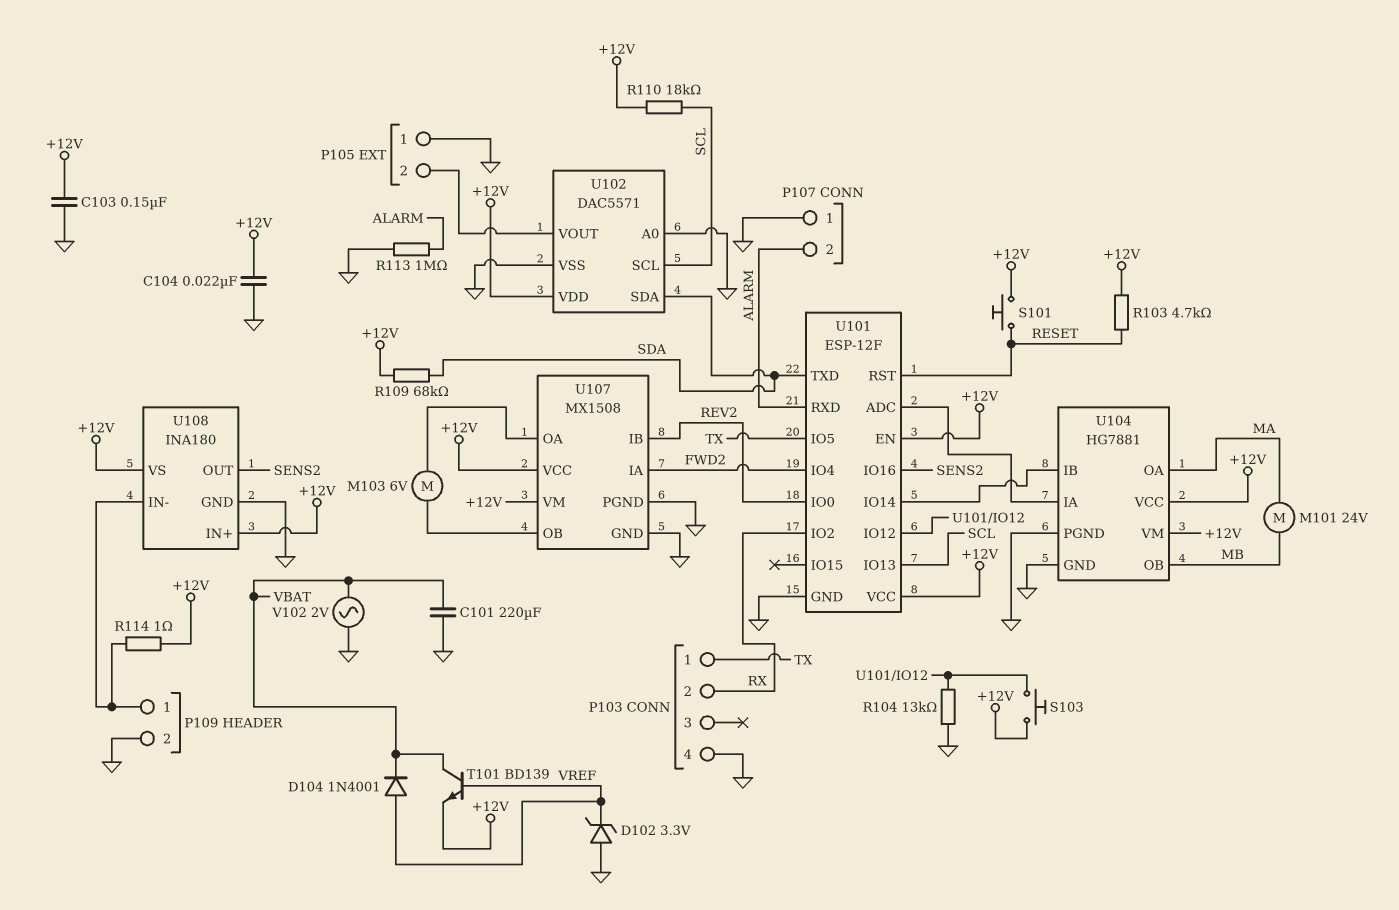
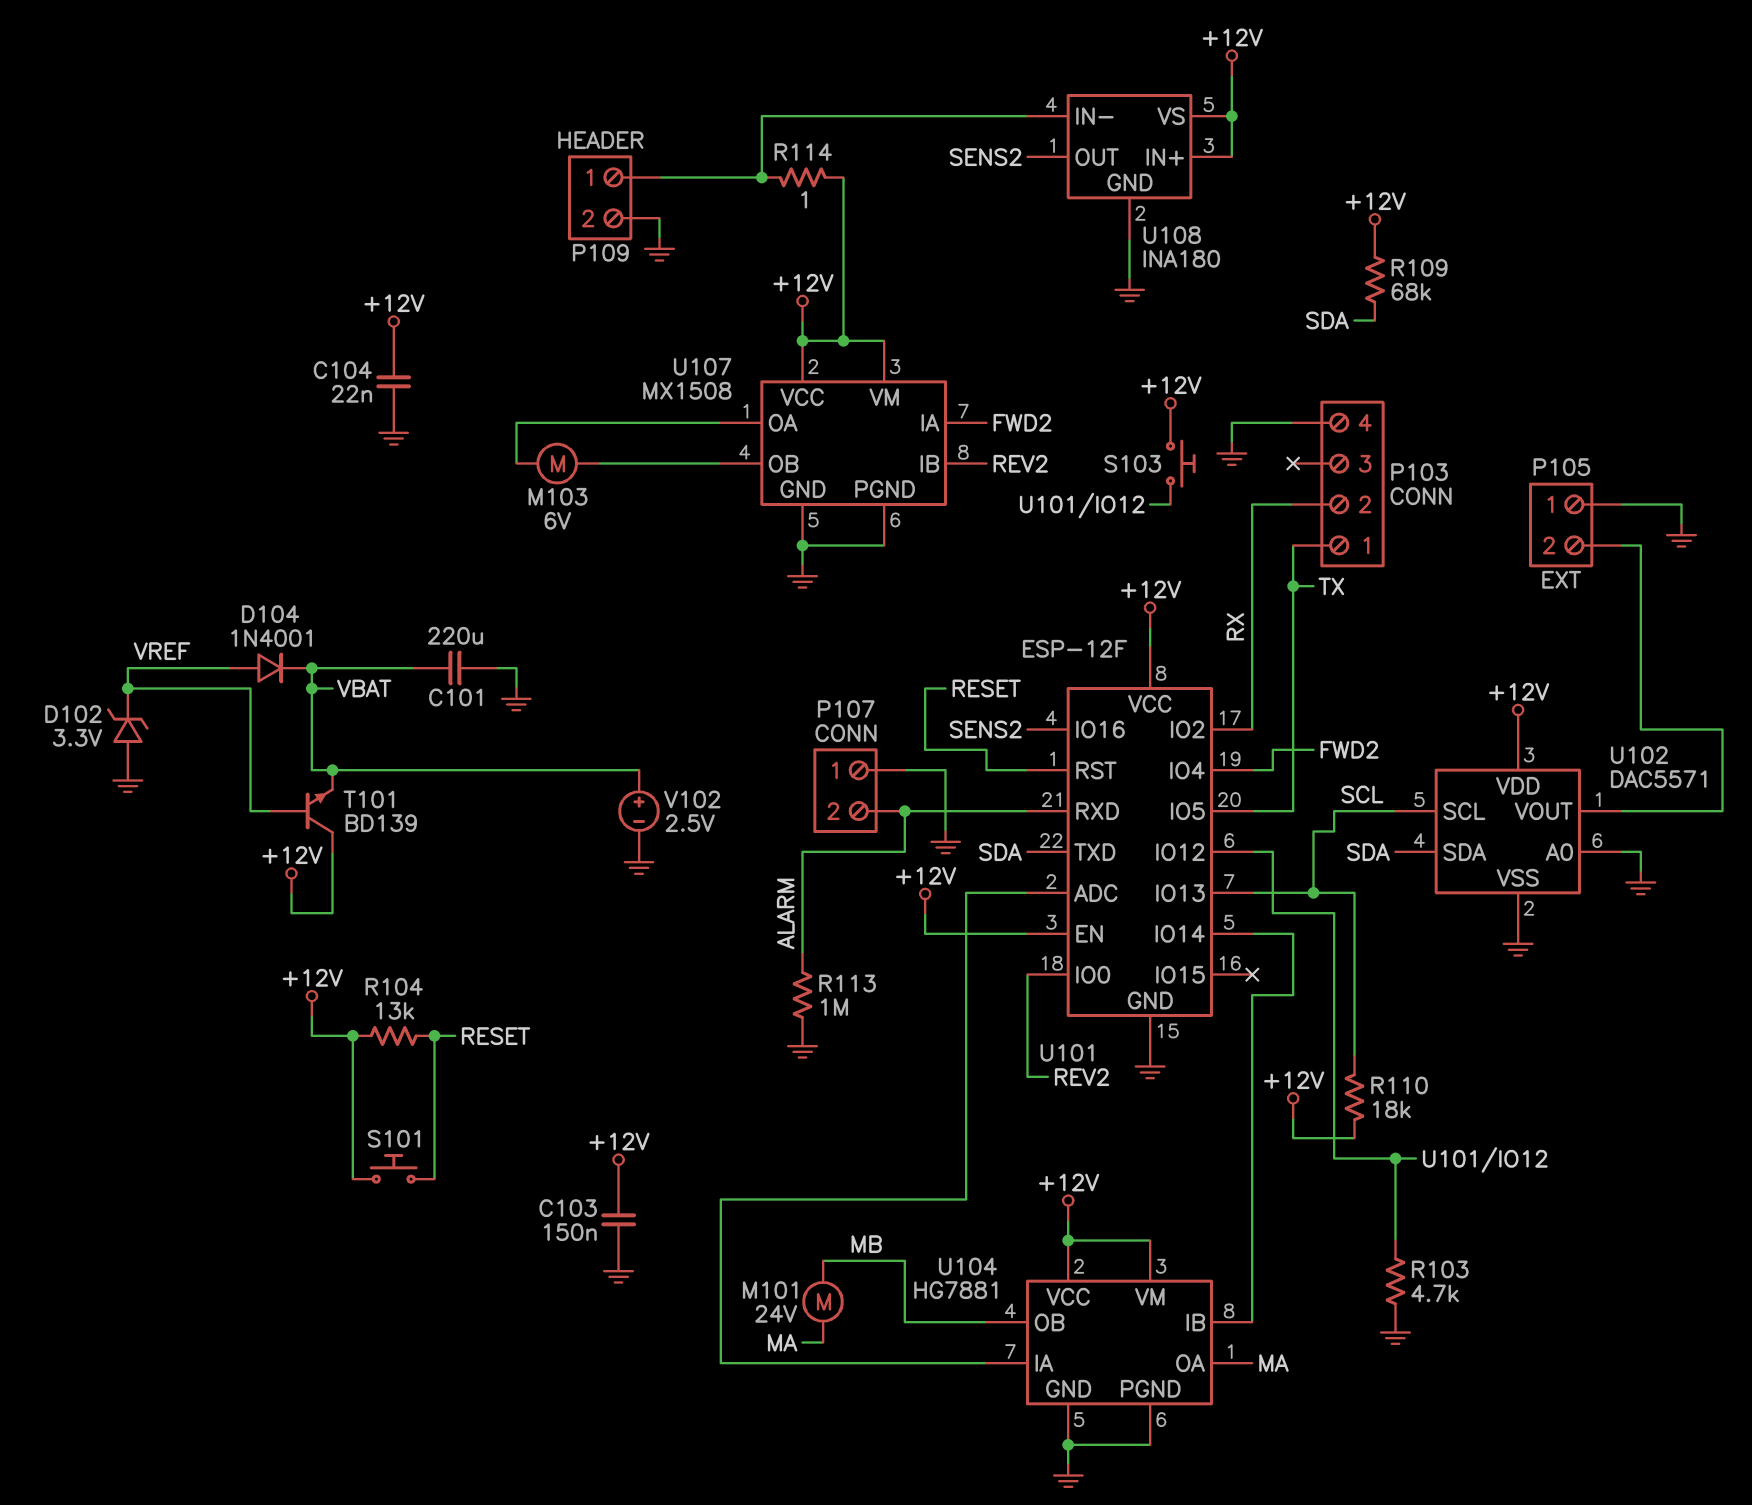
R103: 4.7k (+12V, RESET) -> 4.7k (GND, U101/IO12)
R104: 13k (GND, U101/IO12) -> 13k (+12V, RESET)
T101: NPN BD139 (B VREF, C VBAT, E +12V) -> NPN BD139 (B VREF, C +12V, E VBAT)
V102: AC 2V (GND, VBAT) -> 2.5V (plus VBAT, minus GND)

